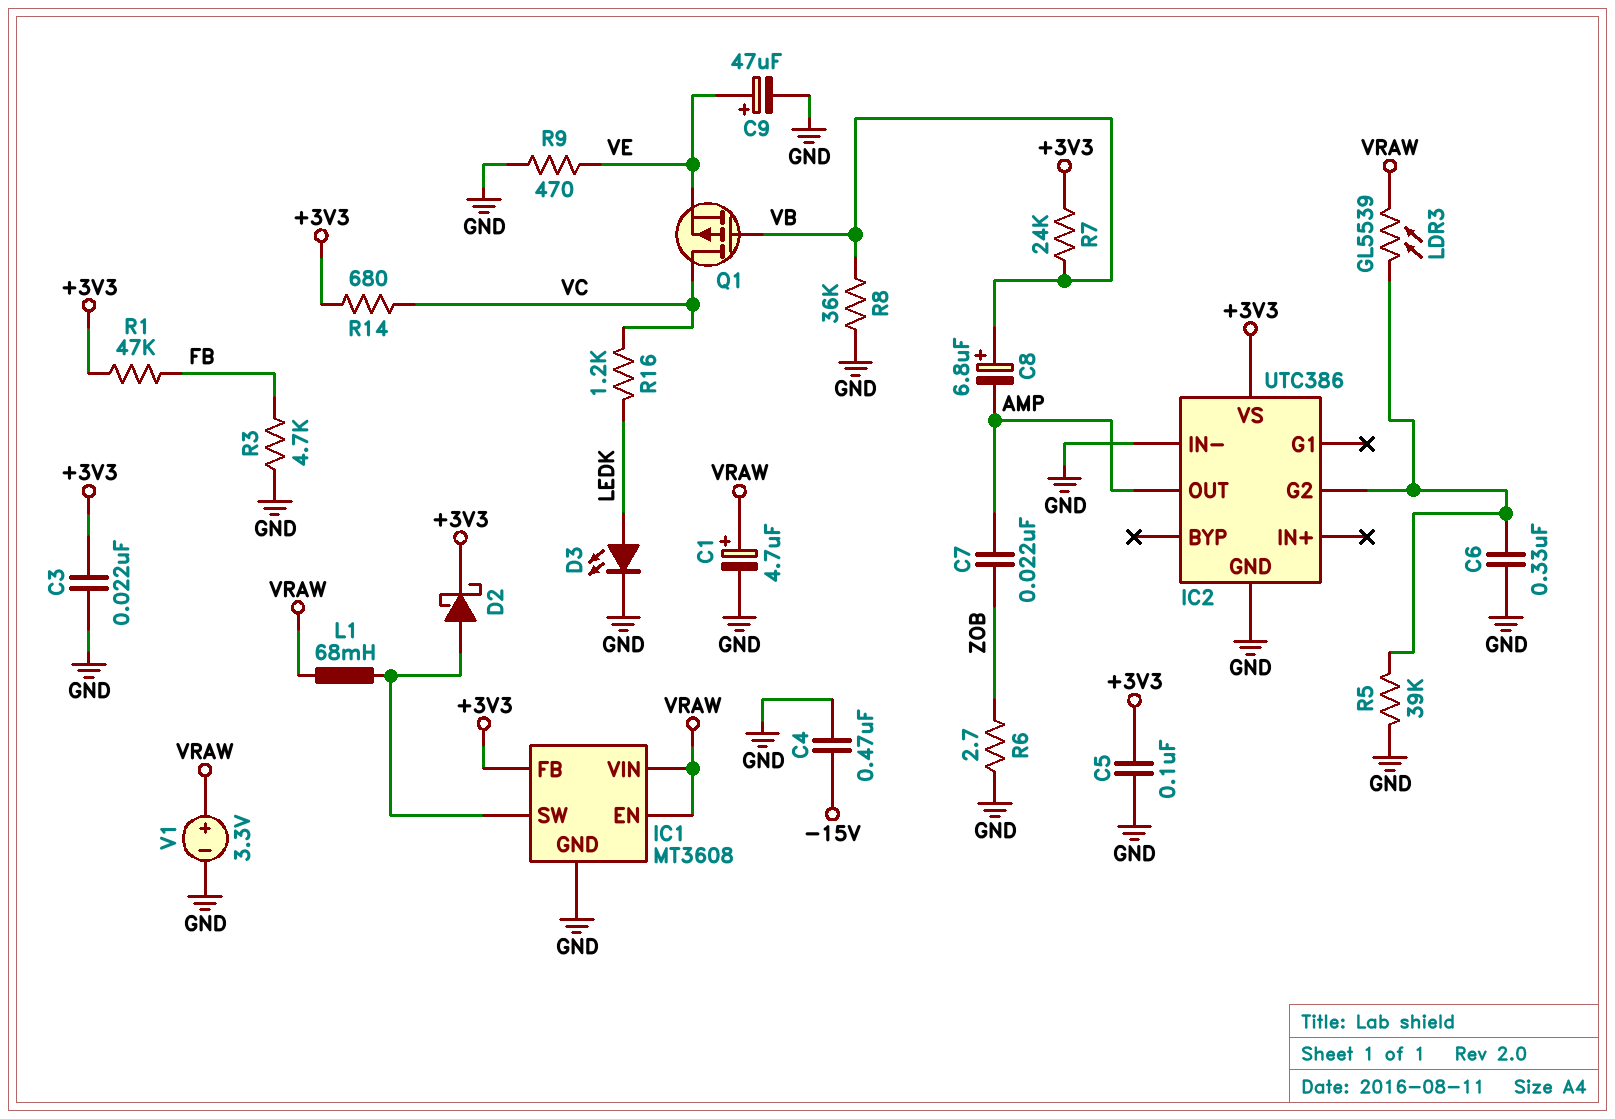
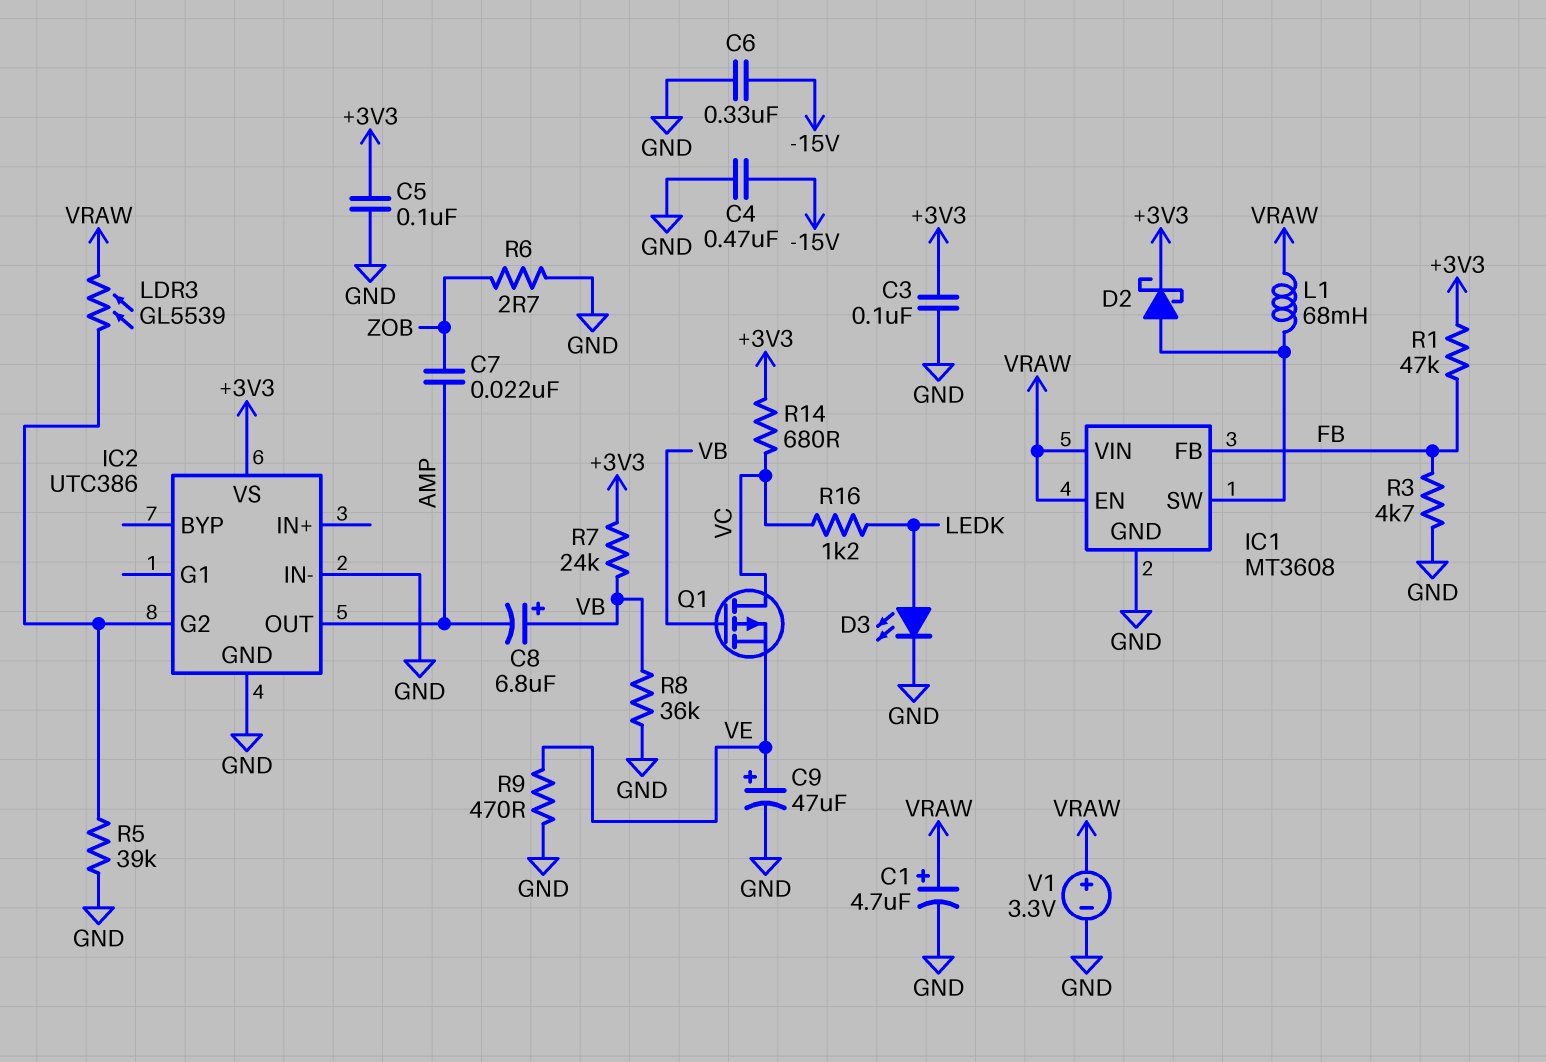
C3: 22nF (+3V3, GND) -> 100nF (+3V3, GND)
C6: 330nF (GND, IC2/G2) -> 330nF (-15V, GND)
IC1 pin FB: +3V3 -> FB

